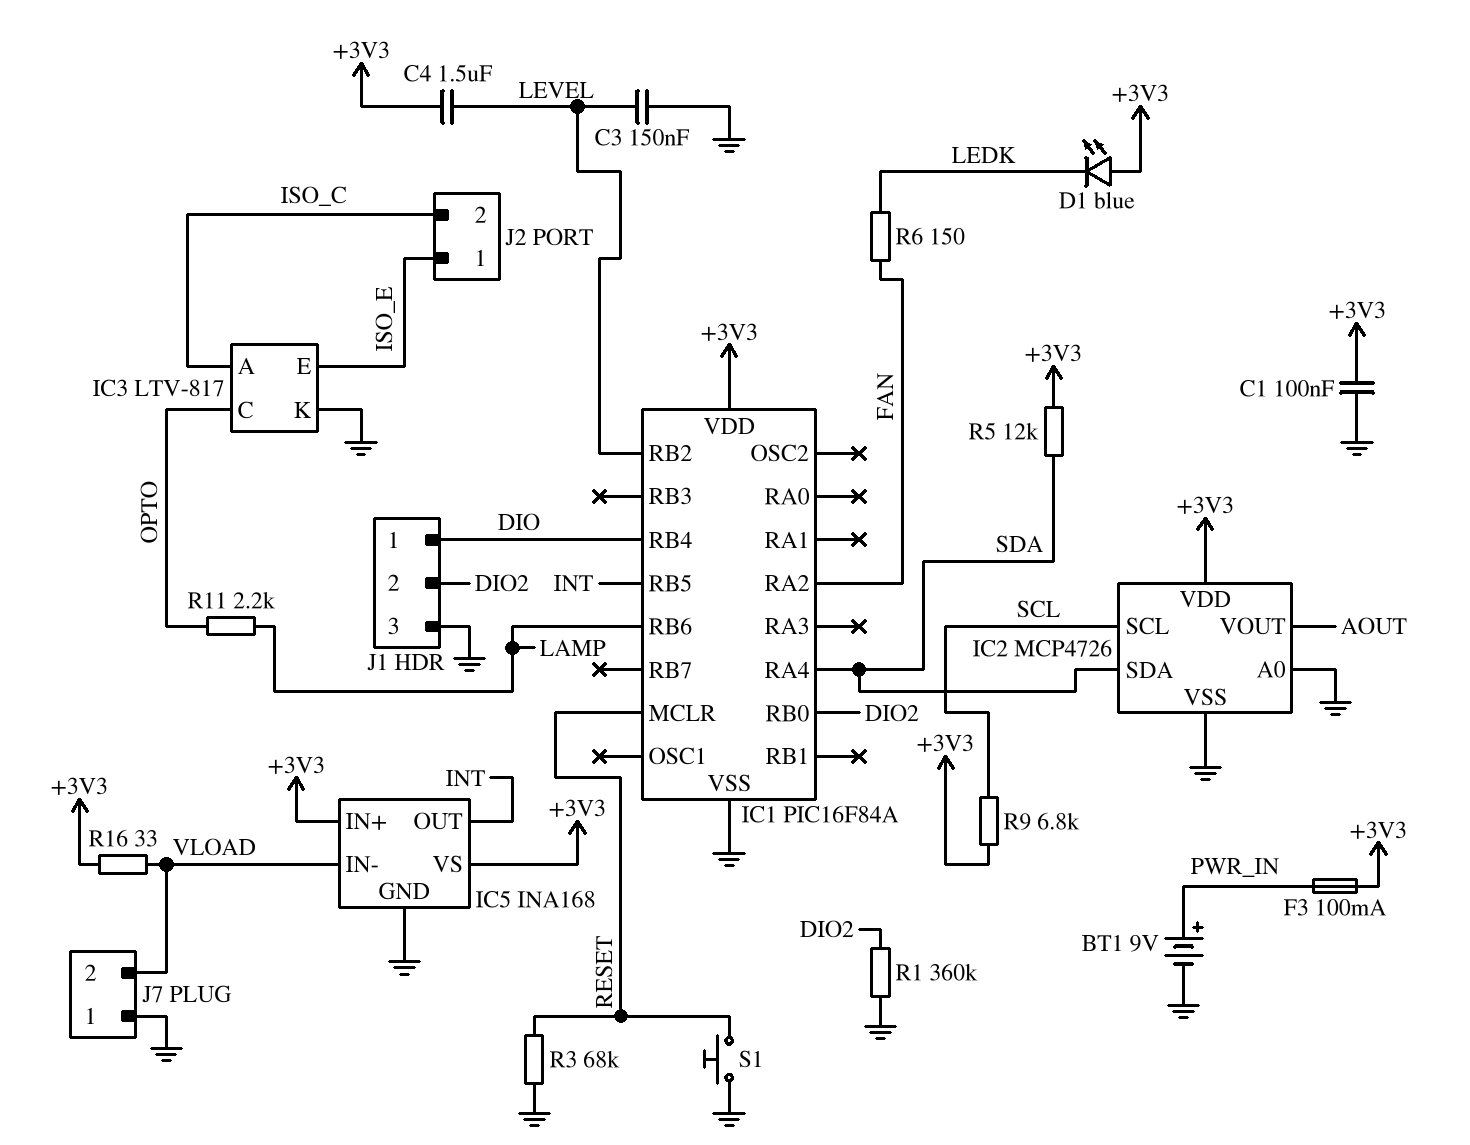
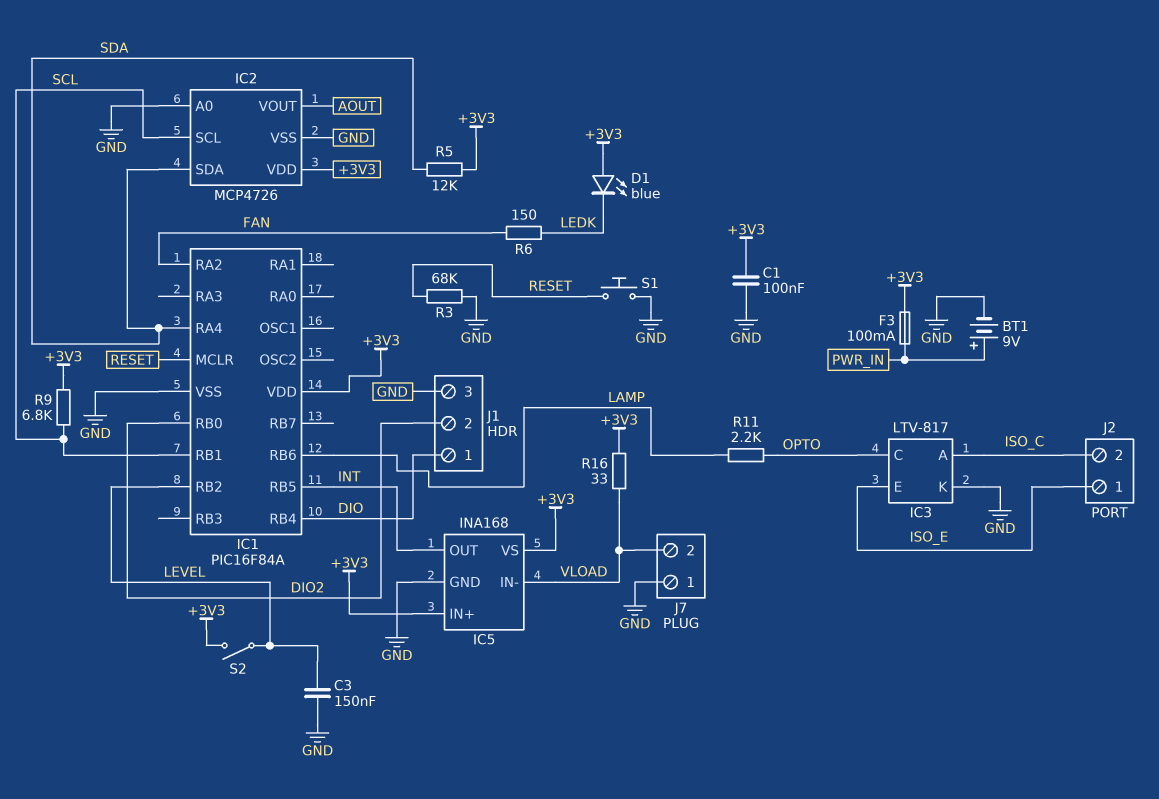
C4: 1.5uF (+3V3, LEVEL) -> none
IC1 pin RB1: none -> SCL
R1: 360k (DIO2, GND) -> none
S2: none -> switch (+3V3, LEVEL)

